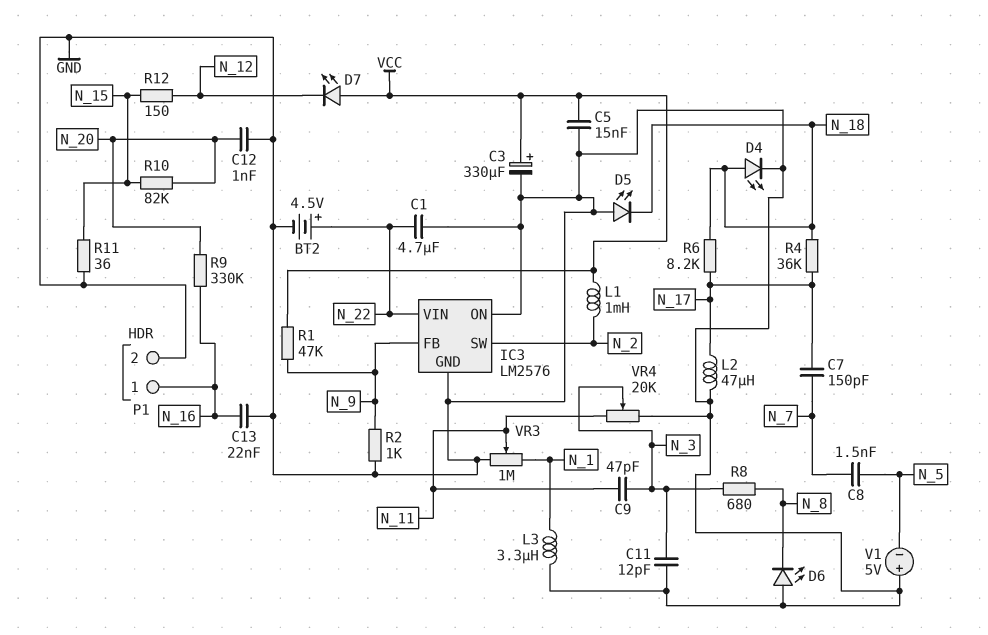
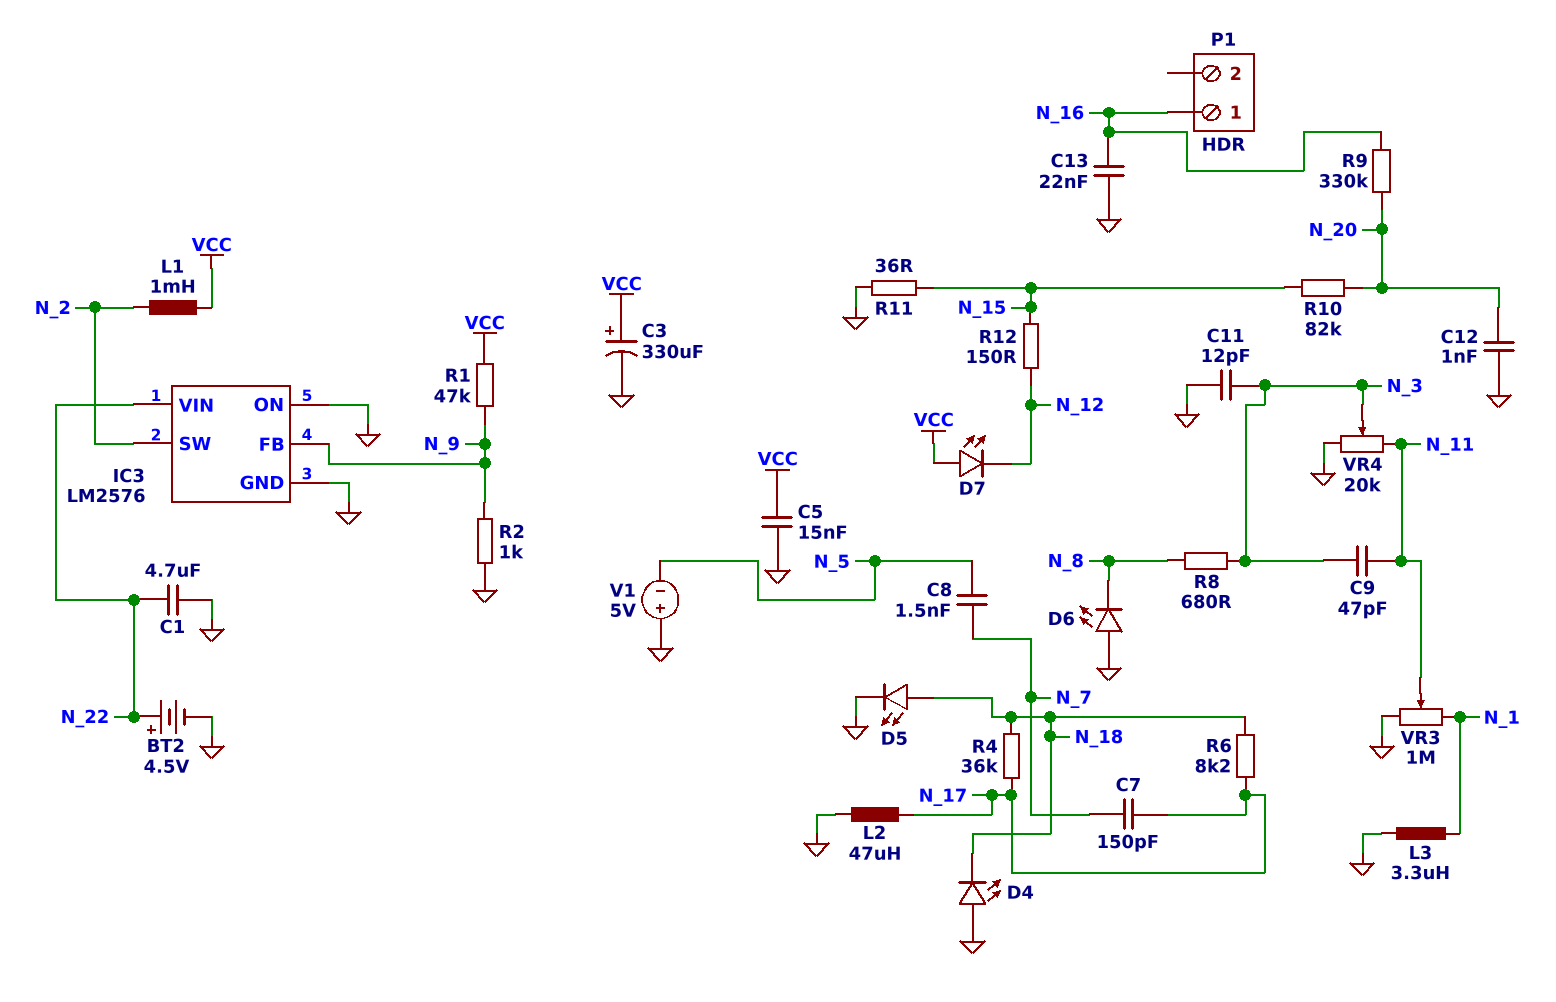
D4: LED (A N_18, K GND) -> LED (A GND, K N_18)
D5: LED (A GND, K N_18) -> LED (A N_18, K GND)
P1 pin 2: GND -> none

